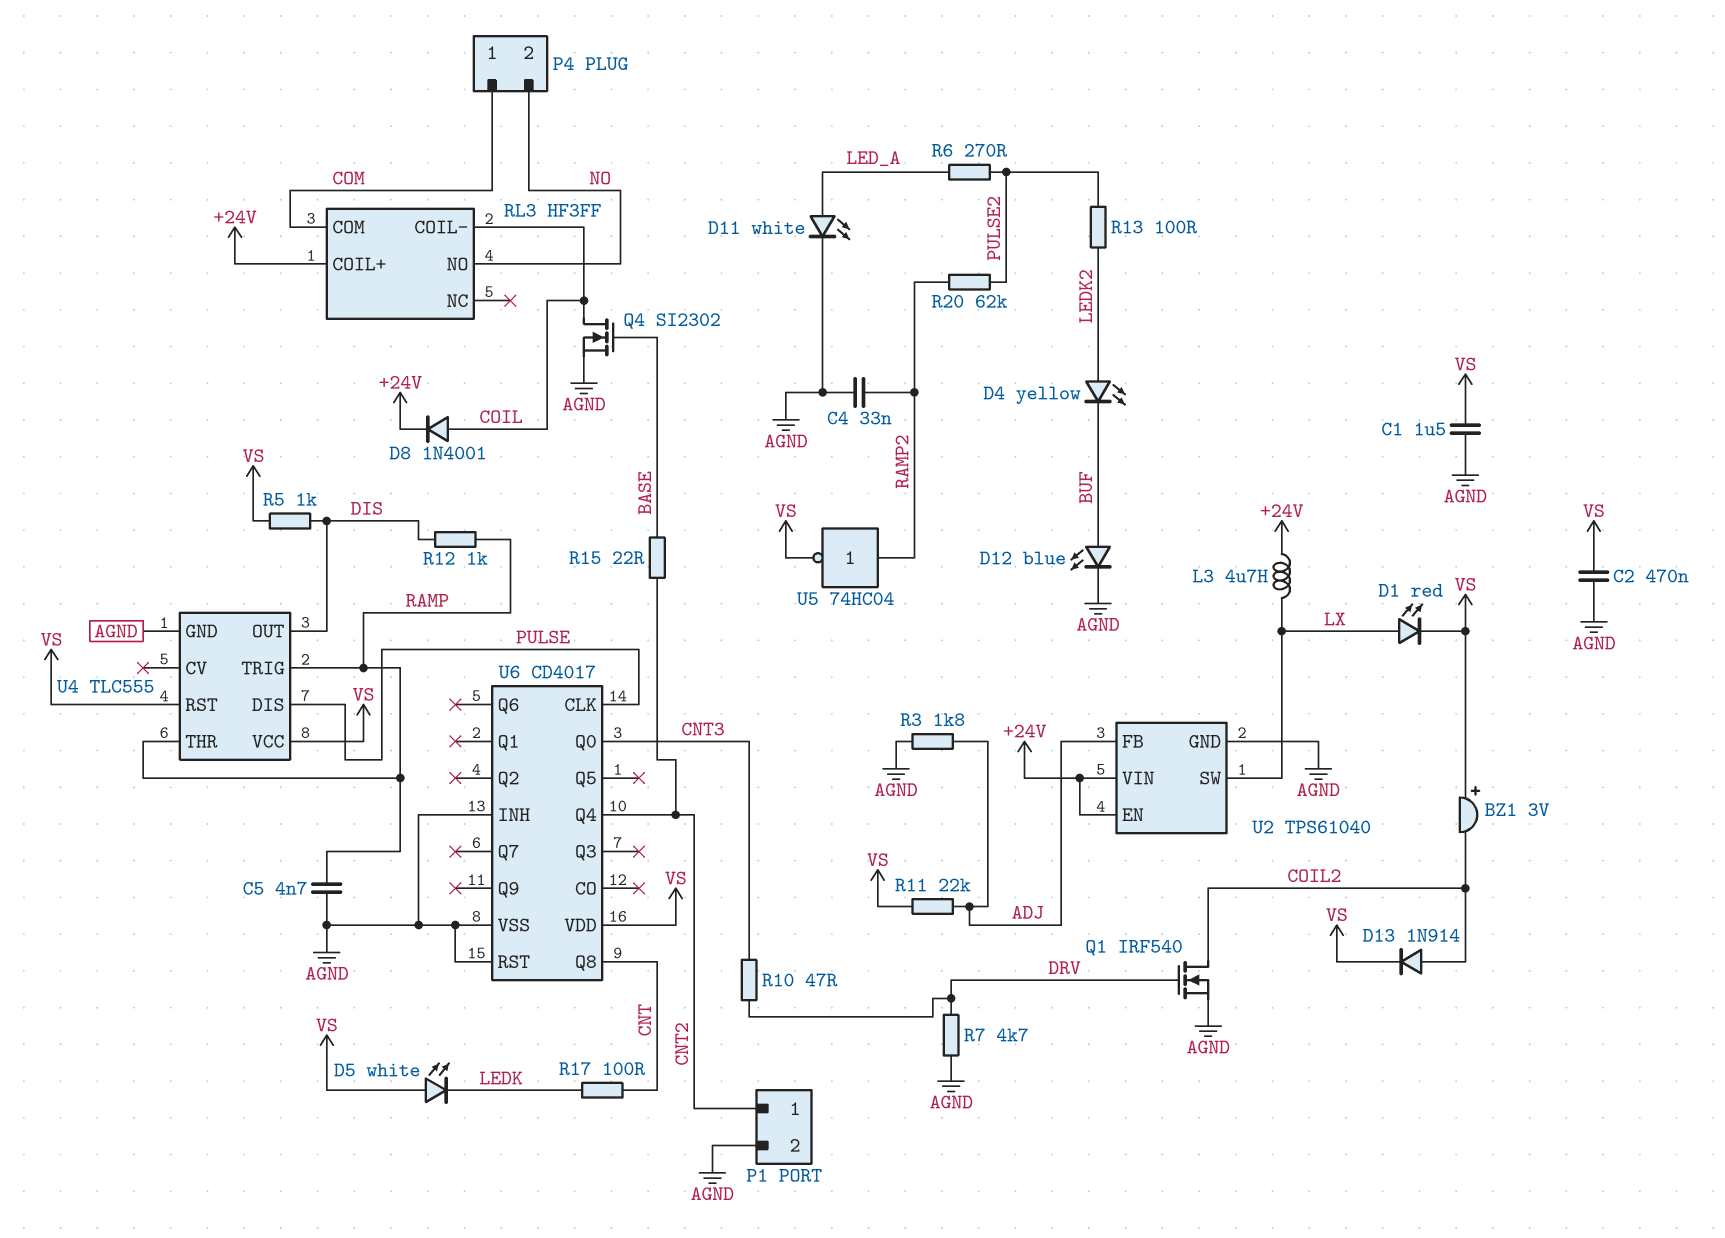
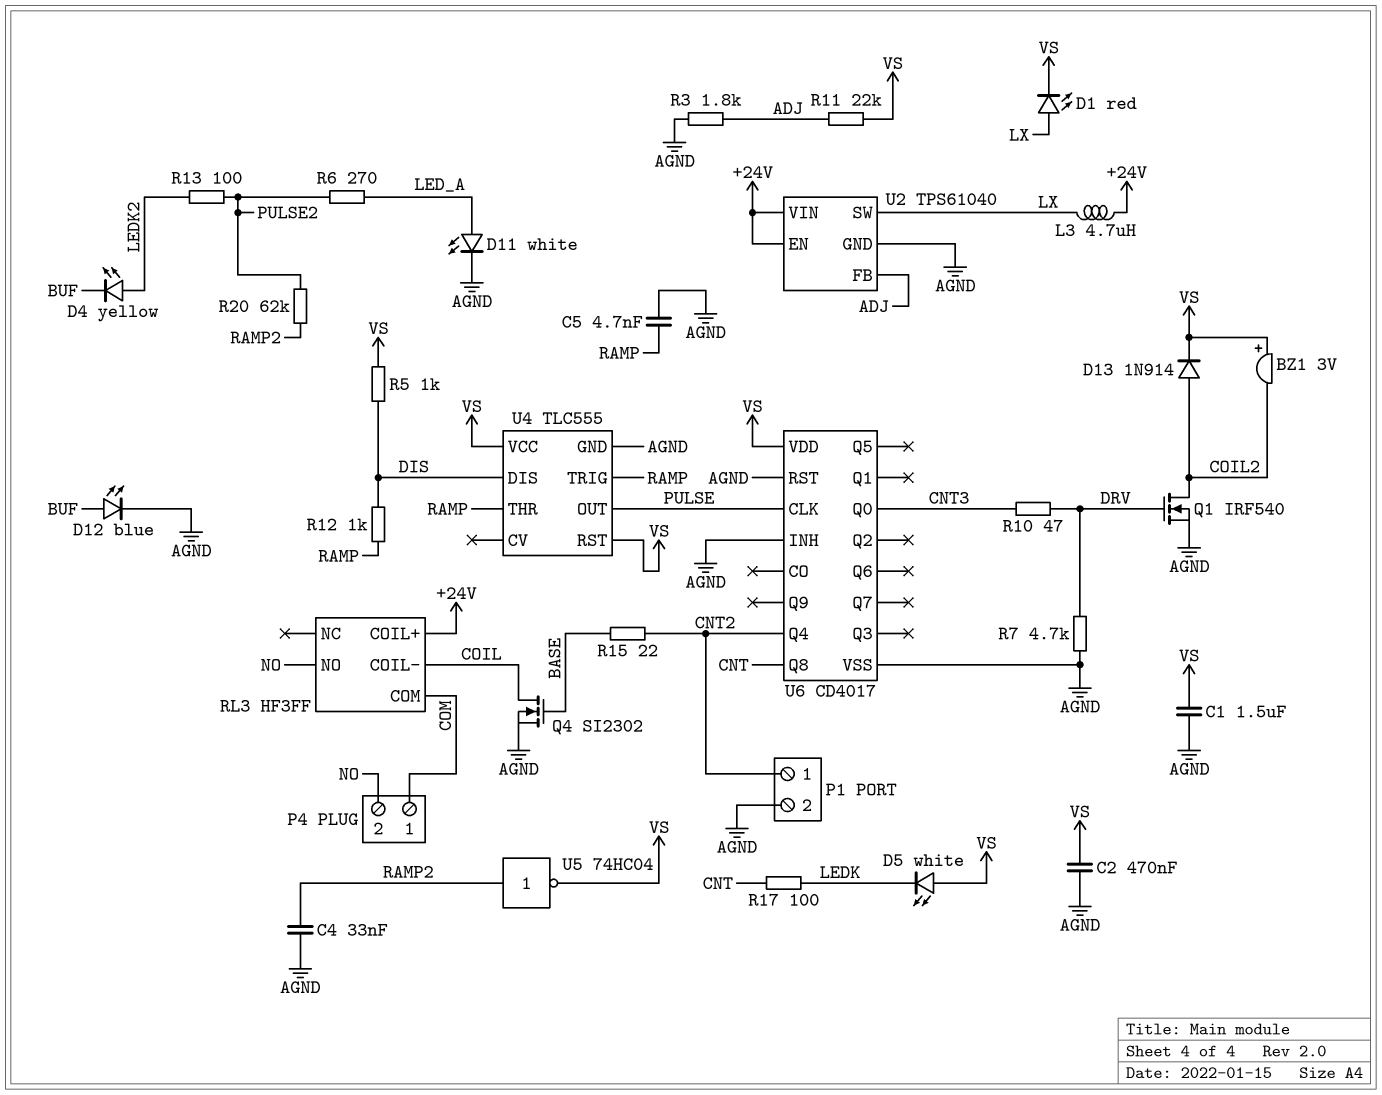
D8: diode 1N4001 (A COIL, K +24V) -> none
U4 pin DIS: PULSE -> DIS
U4 pin OUT: DIS -> PULSE

